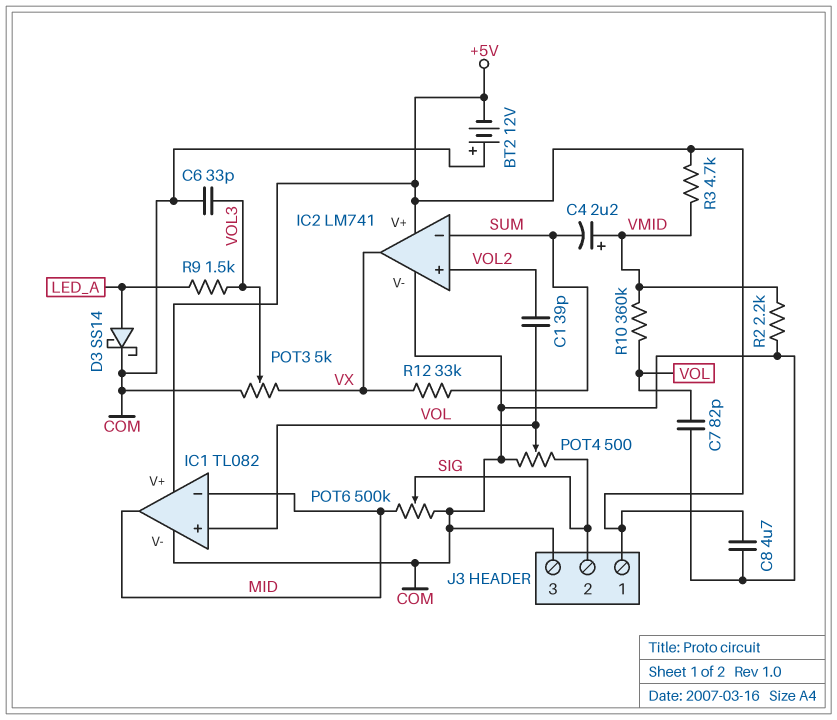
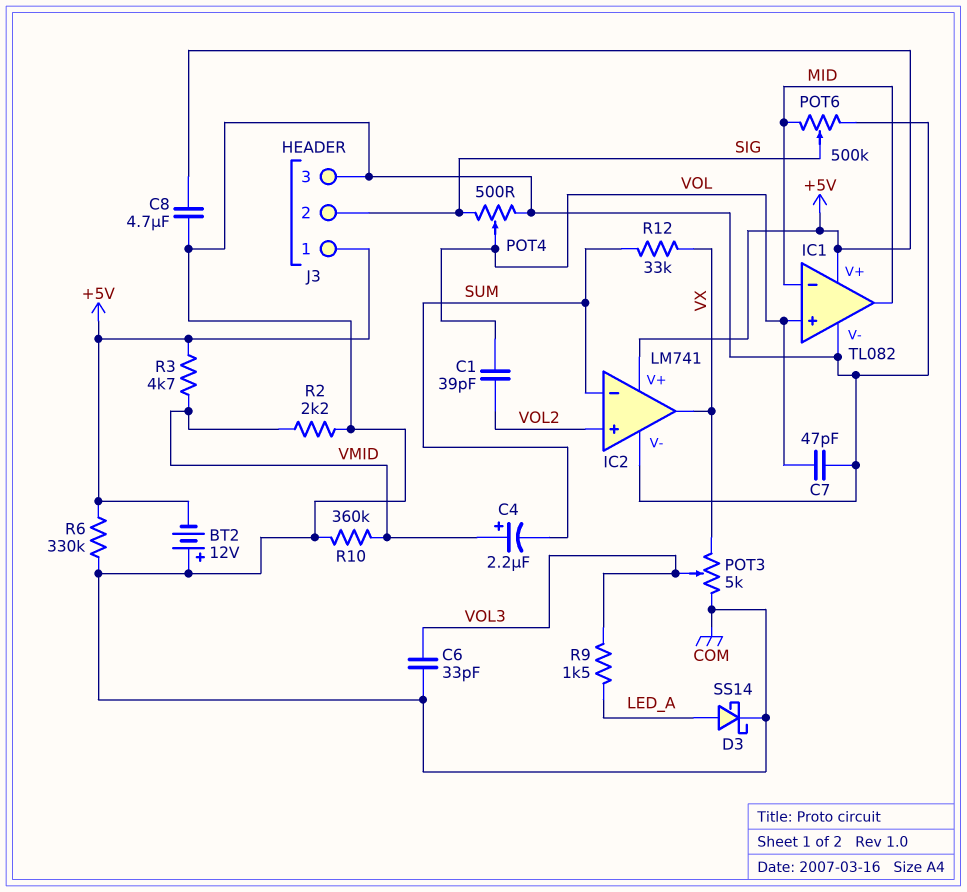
C7: 82pF (COM, VOL) -> 47pF (COM, VOL)
R6: none -> 330k (+5V, COM)
R10: 360k (VMID, VOL) -> 360k (COM, VMID)

